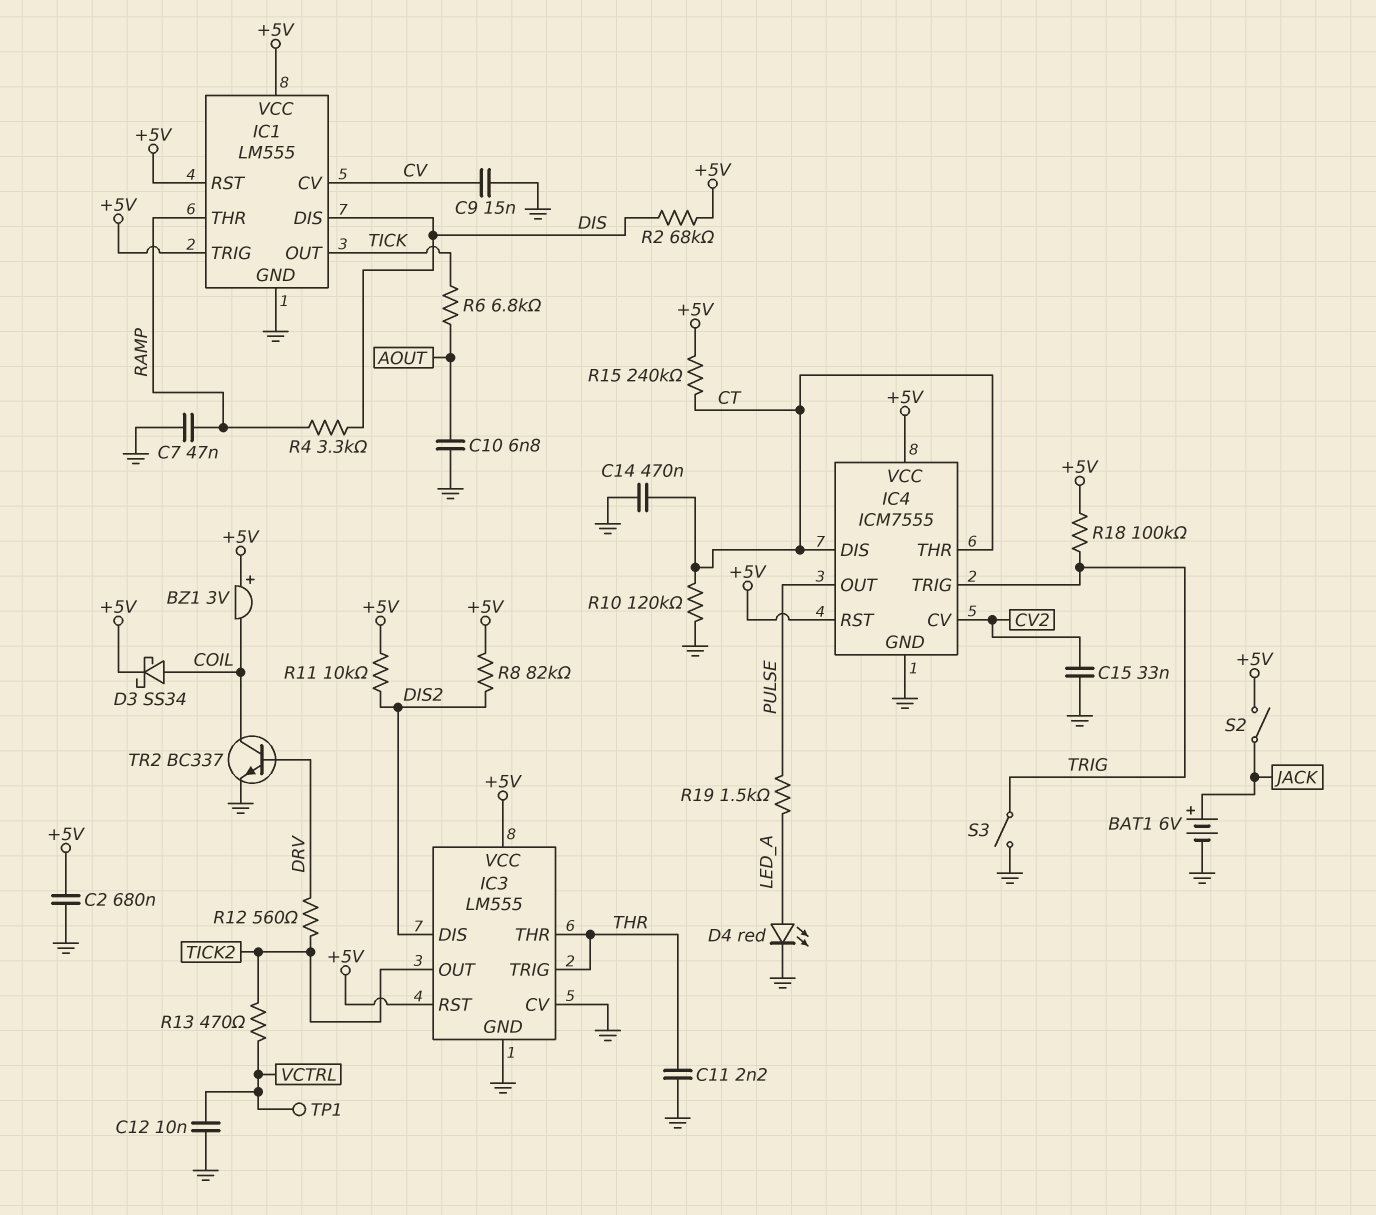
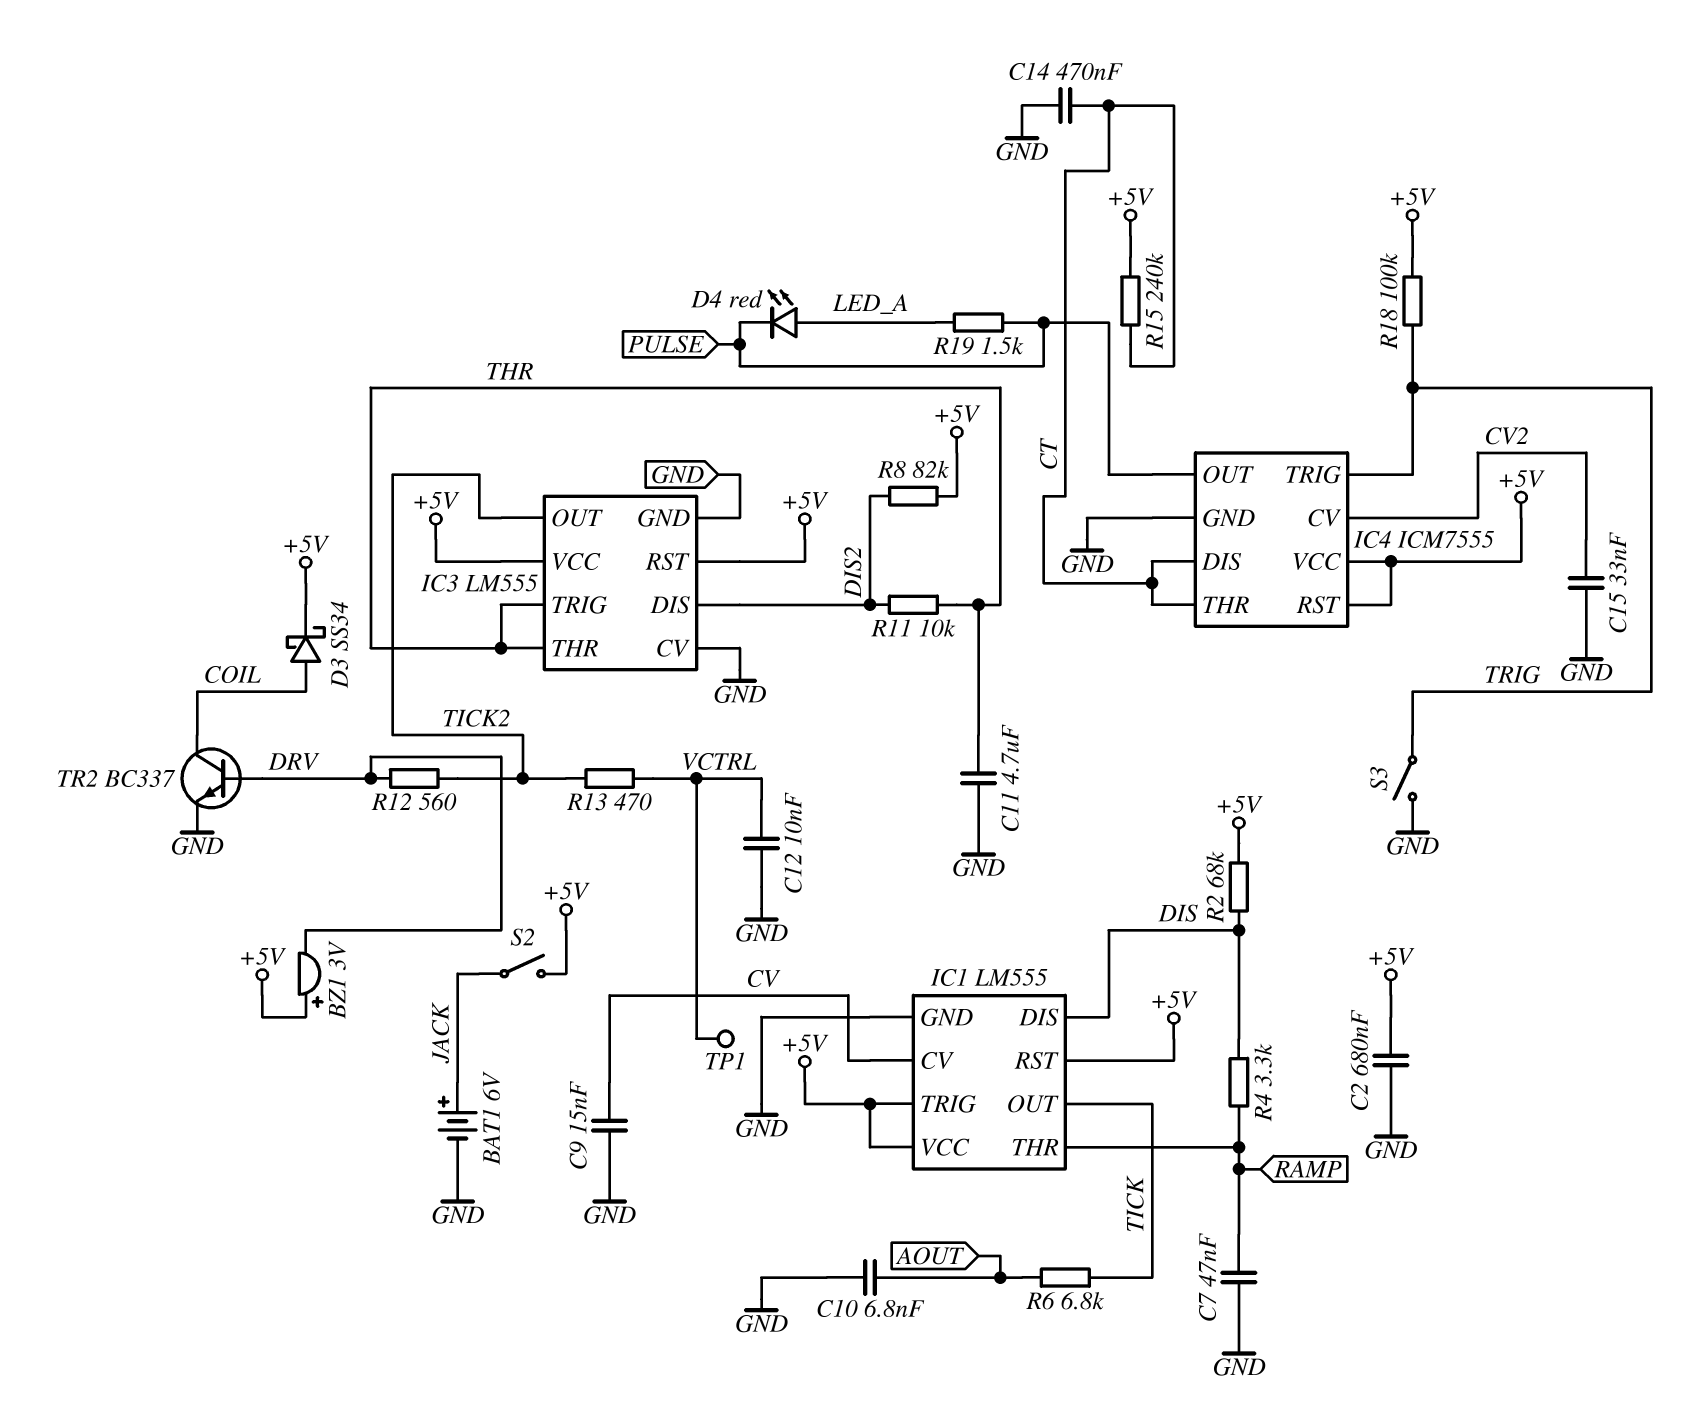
BZ1: buzzer 3V (plus +5V, minus COIL) -> buzzer 3V (plus +5V, minus DRV)
C11: 2.2nF (GND, THR) -> 4.7uF (GND, THR)
D4: LED red (A LED_A, K GND) -> LED red (A LED_A, K PULSE)
R10: 120k (CT, GND) -> none
R11: 10k (+5V, DIS2) -> 10k (DIS2, THR)

